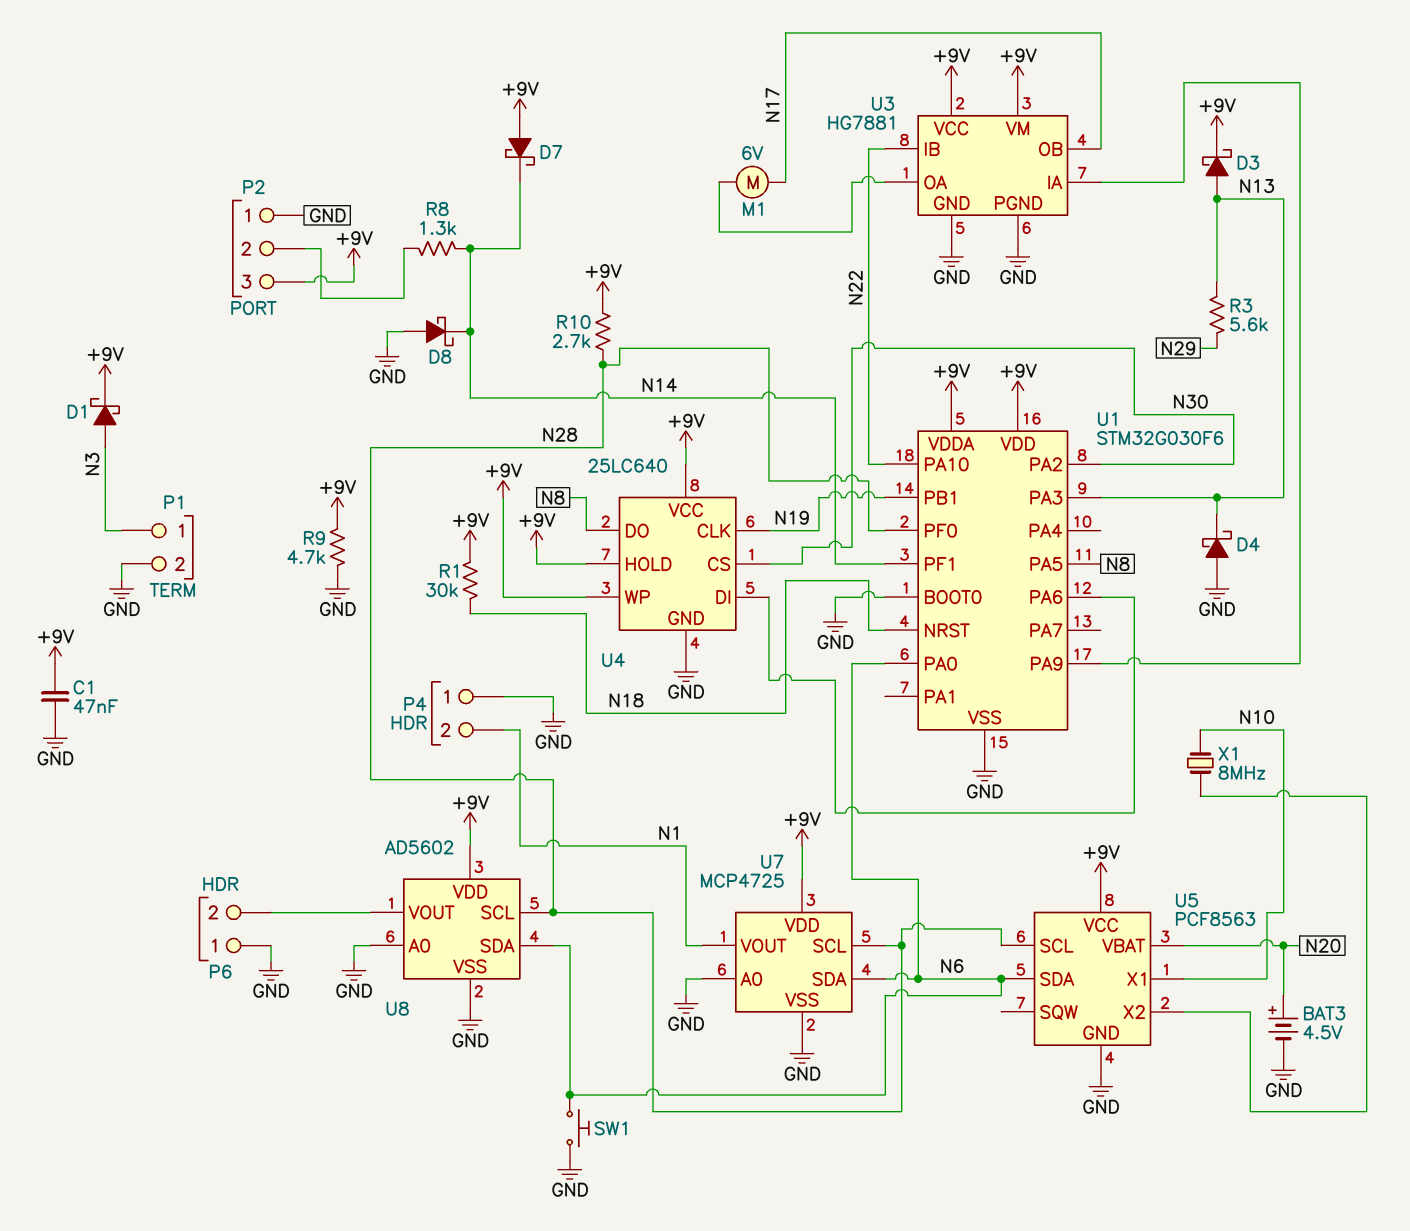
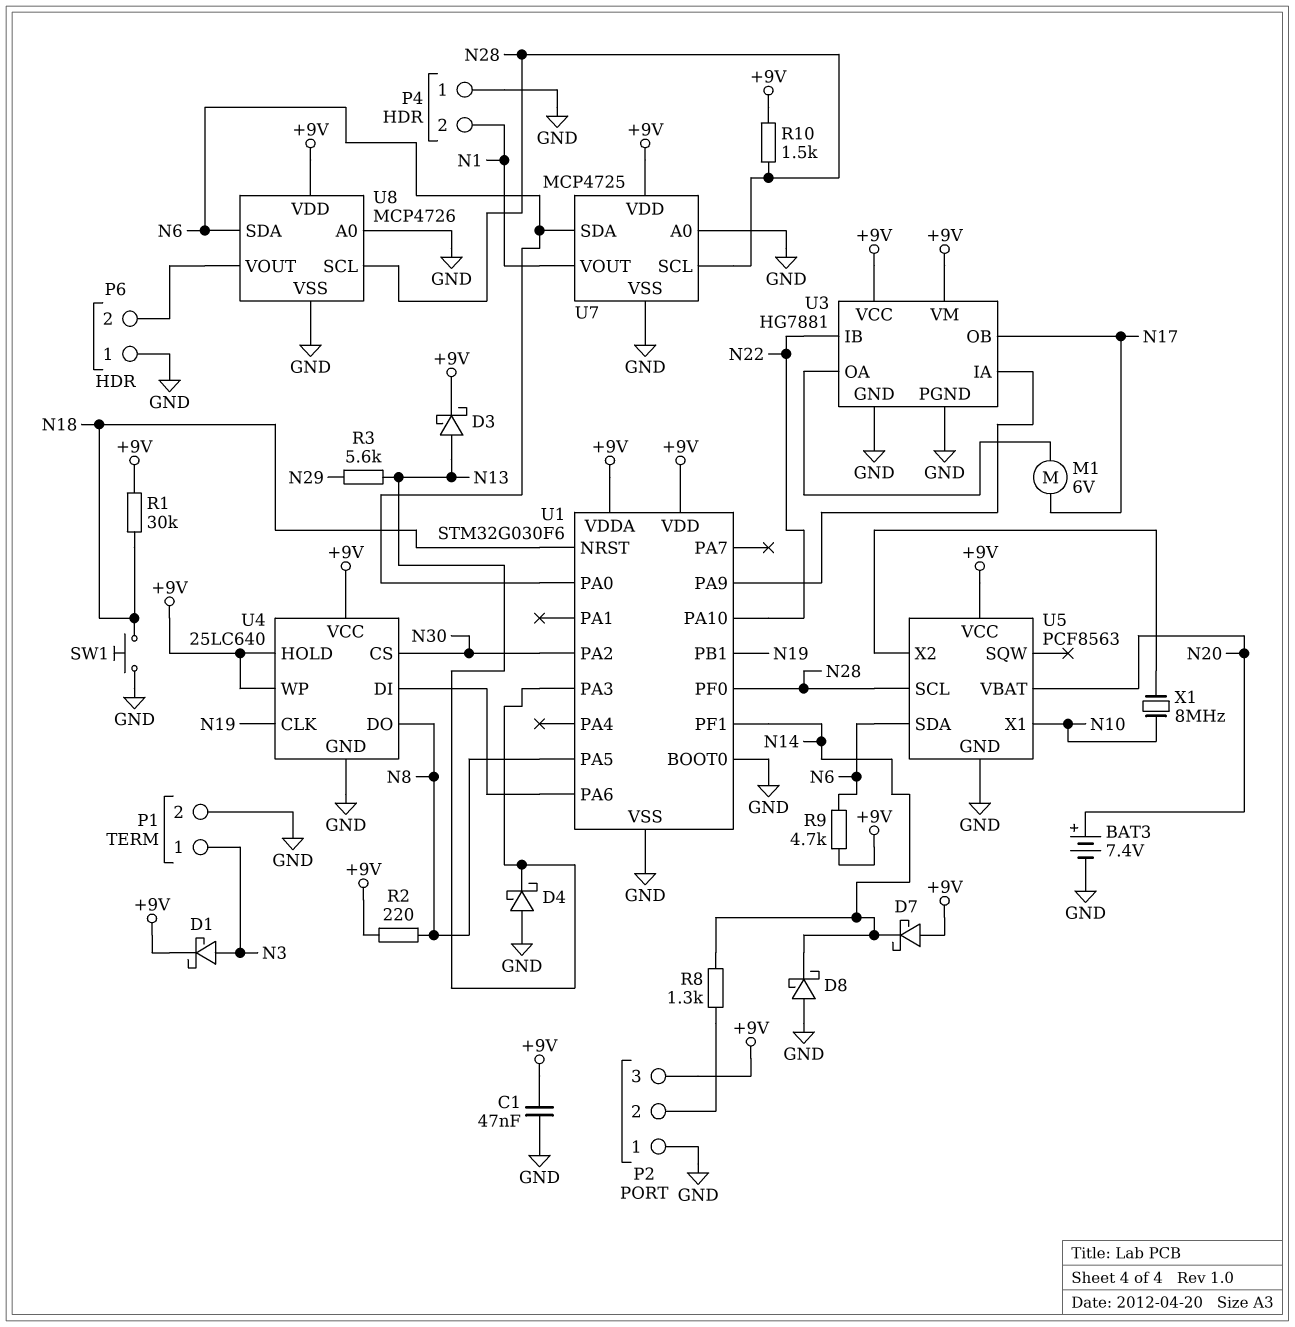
BAT3: 4.5V (plus N20, minus GND) -> 7.4V (plus N20, minus GND)
R2: none -> 220 (+9V, N8)
R9: 4.7k (+9V, GND) -> 4.7k (+9V, N6)
R10: 2.7k (+9V, N28) -> 1.5k (+9V, N28)
SW1: button (GND, N6) -> button (GND, N18)
U8: AD5602 -> MCP4726

